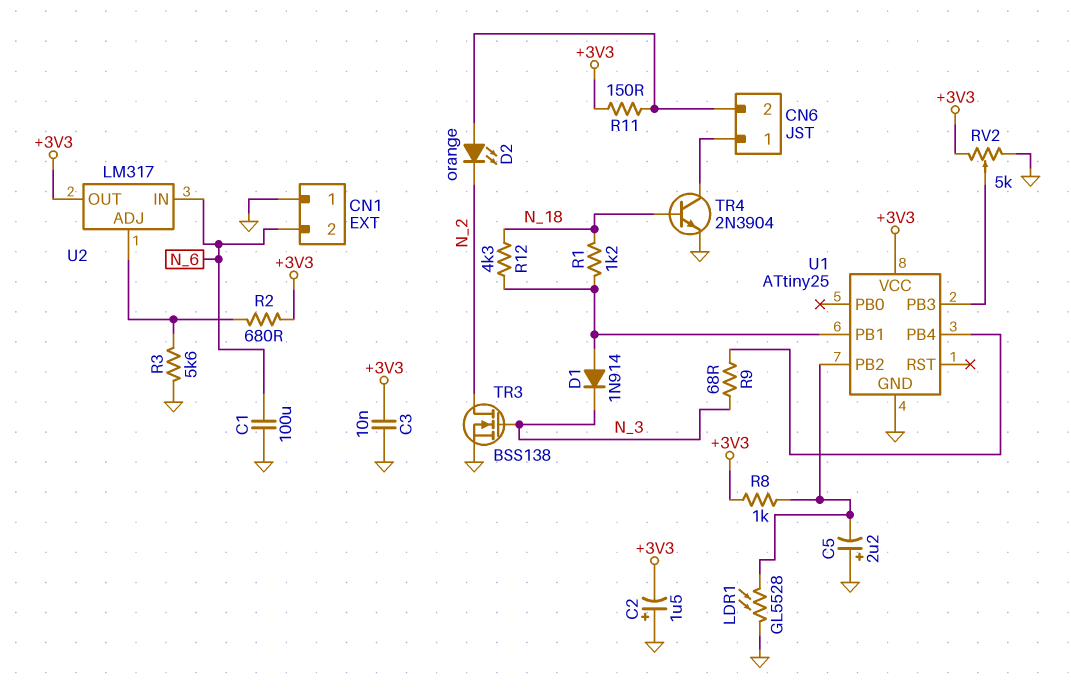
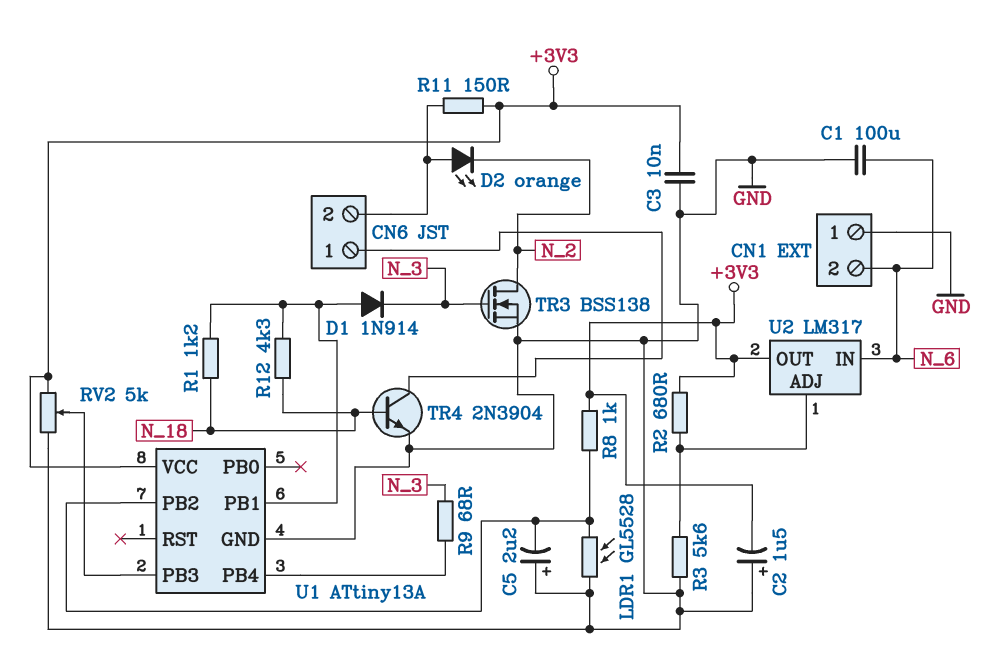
U1: ATtiny25 -> ATtiny13A

